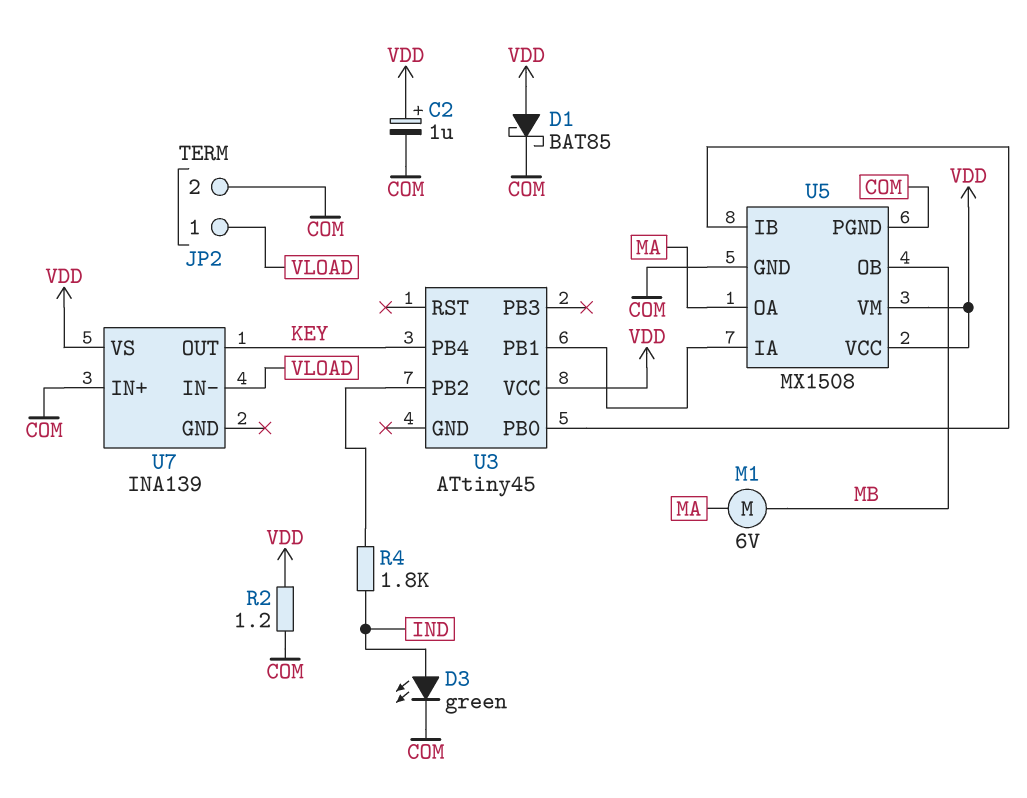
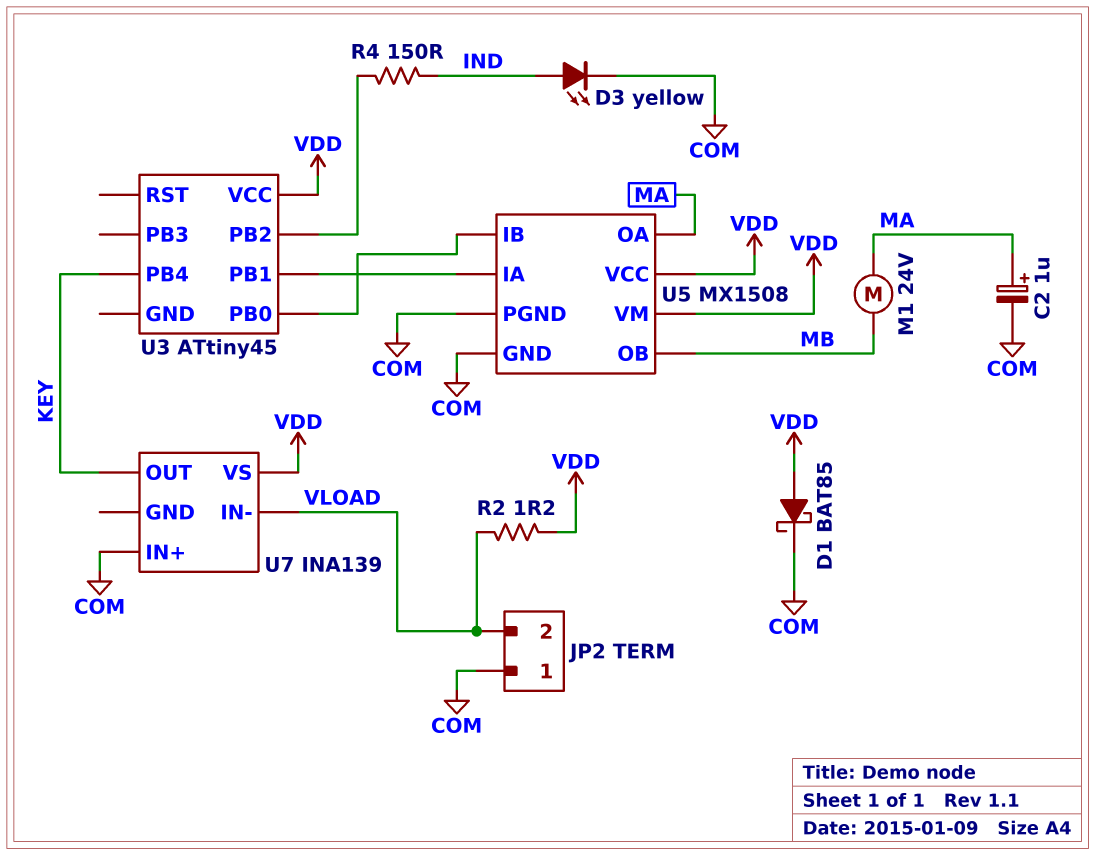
C2: 1uF (plus VDD, minus COM) -> 1uF (plus MA, minus COM)
D3: LED green (A IND, K COM) -> LED yellow (A IND, K COM)
JP2 pin 1: VLOAD -> COM
JP2 pin 2: COM -> VLOAD
M1: motor 6V (MA, MB) -> motor 24V (MA, MB)
R2: 1.2 (COM, VDD) -> 1.2 (VDD, VLOAD)
R4: 1.8k (IND, U3/PB2) -> 150 (IND, U3/PB2)

